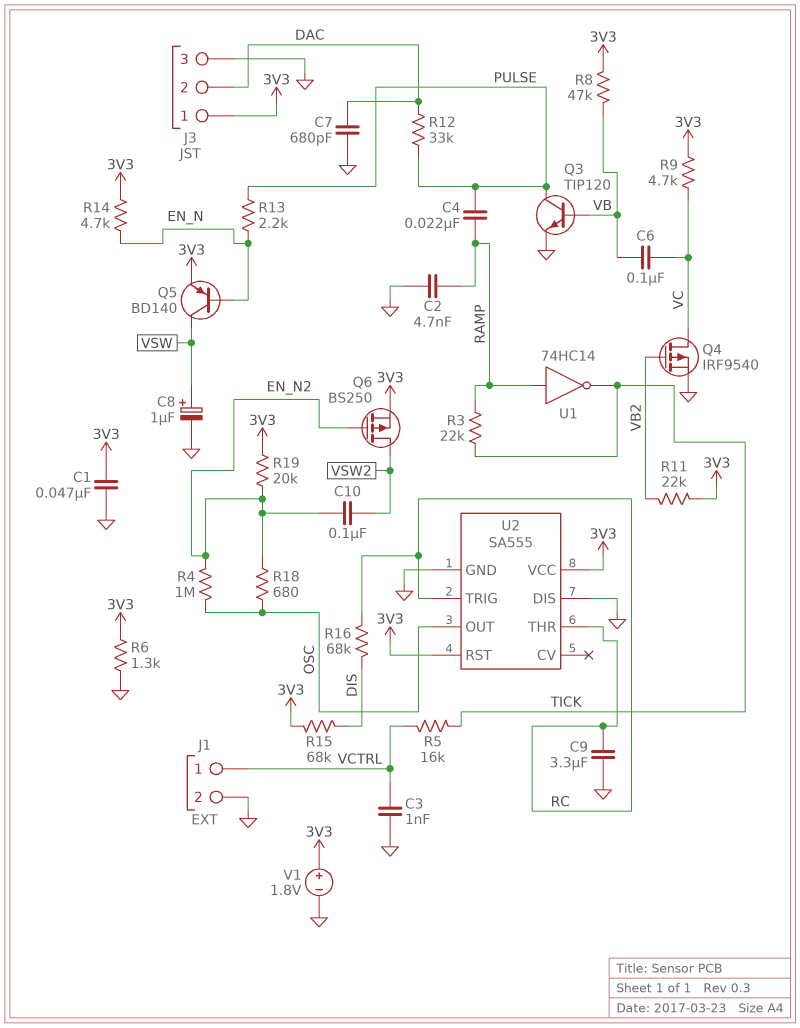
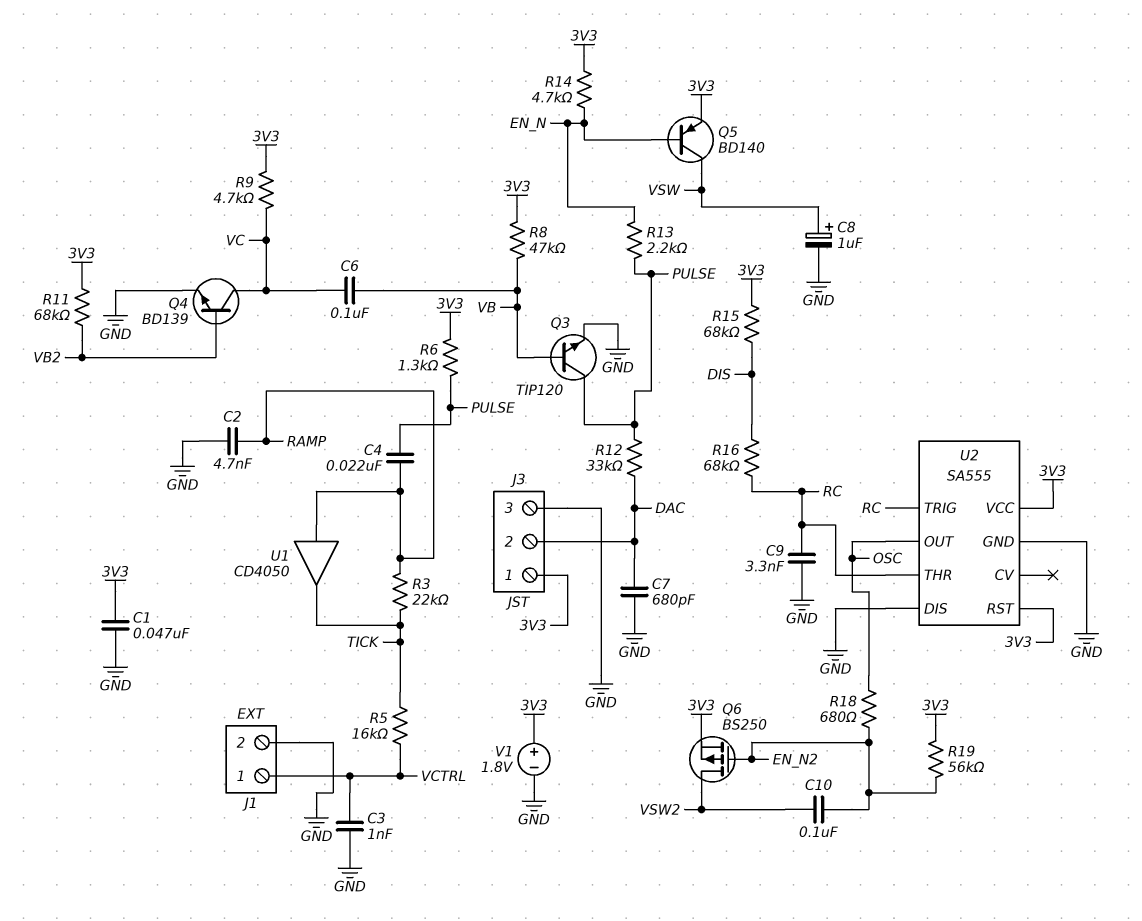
C9: 3.3uF (GND, RC) -> 3.3nF (GND, RC)
Q4: PMOS IRF9540 (G VB2, D VC, S GND) -> NPN BD139 (B VB2, C VC, E GND)
R4: 1M (EN_N2, OSC) -> none
R6: 1.3k (3V3, GND) -> 1.3k (3V3, PULSE)
R11: 22k (3V3, VB2) -> 68k (3V3, VB2)
R19: 20k (3V3, EN_N2) -> 56k (3V3, EN_N2)
U1: NOT 74HC14 (in RAMP, out TICK) -> buffer CD4050 (in RAMP, out TICK)

